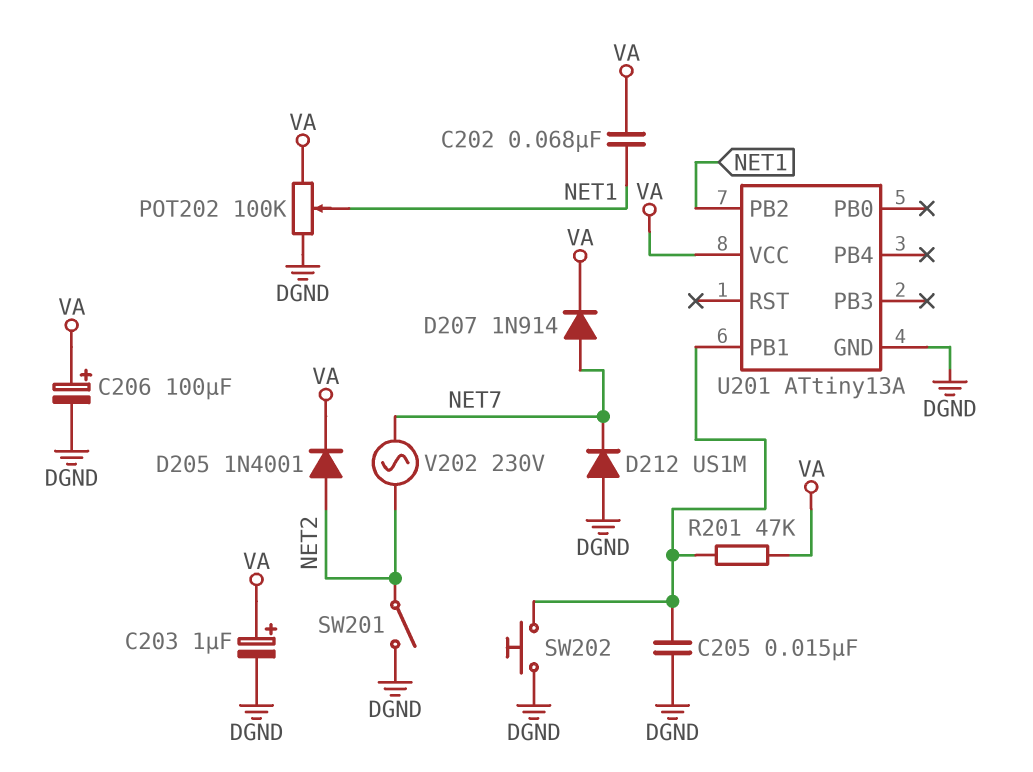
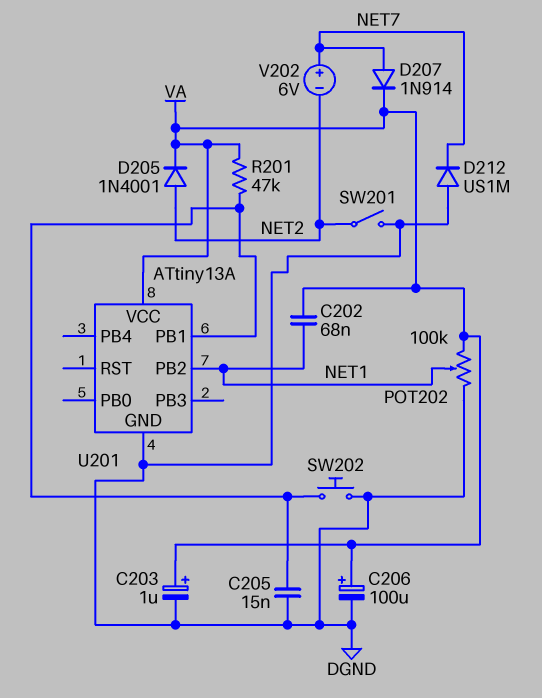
V202: AC 230V (NET2, NET7) -> 6V (plus NET7, minus NET2)

